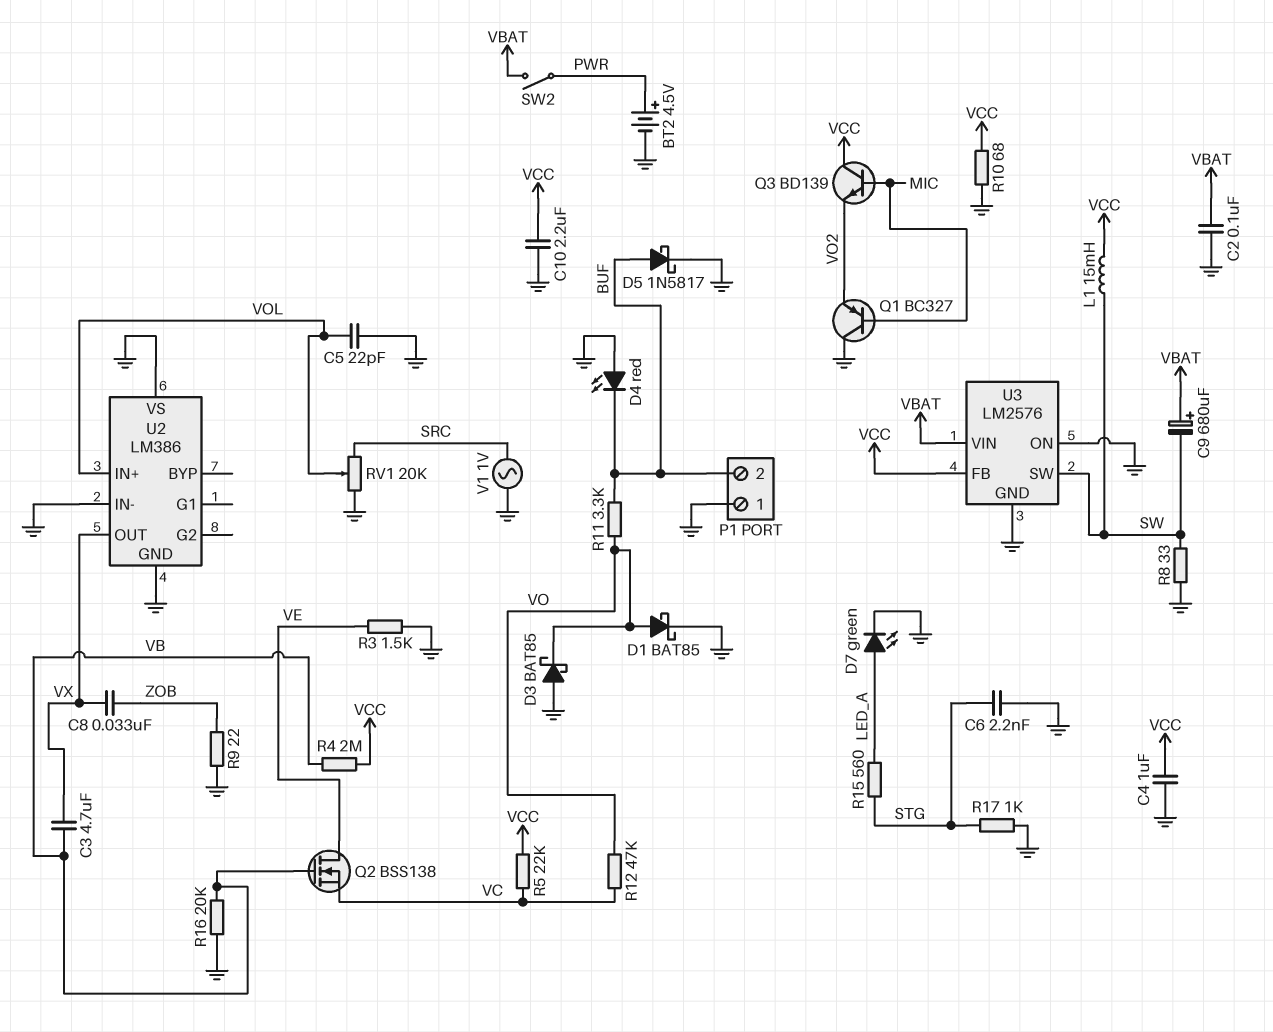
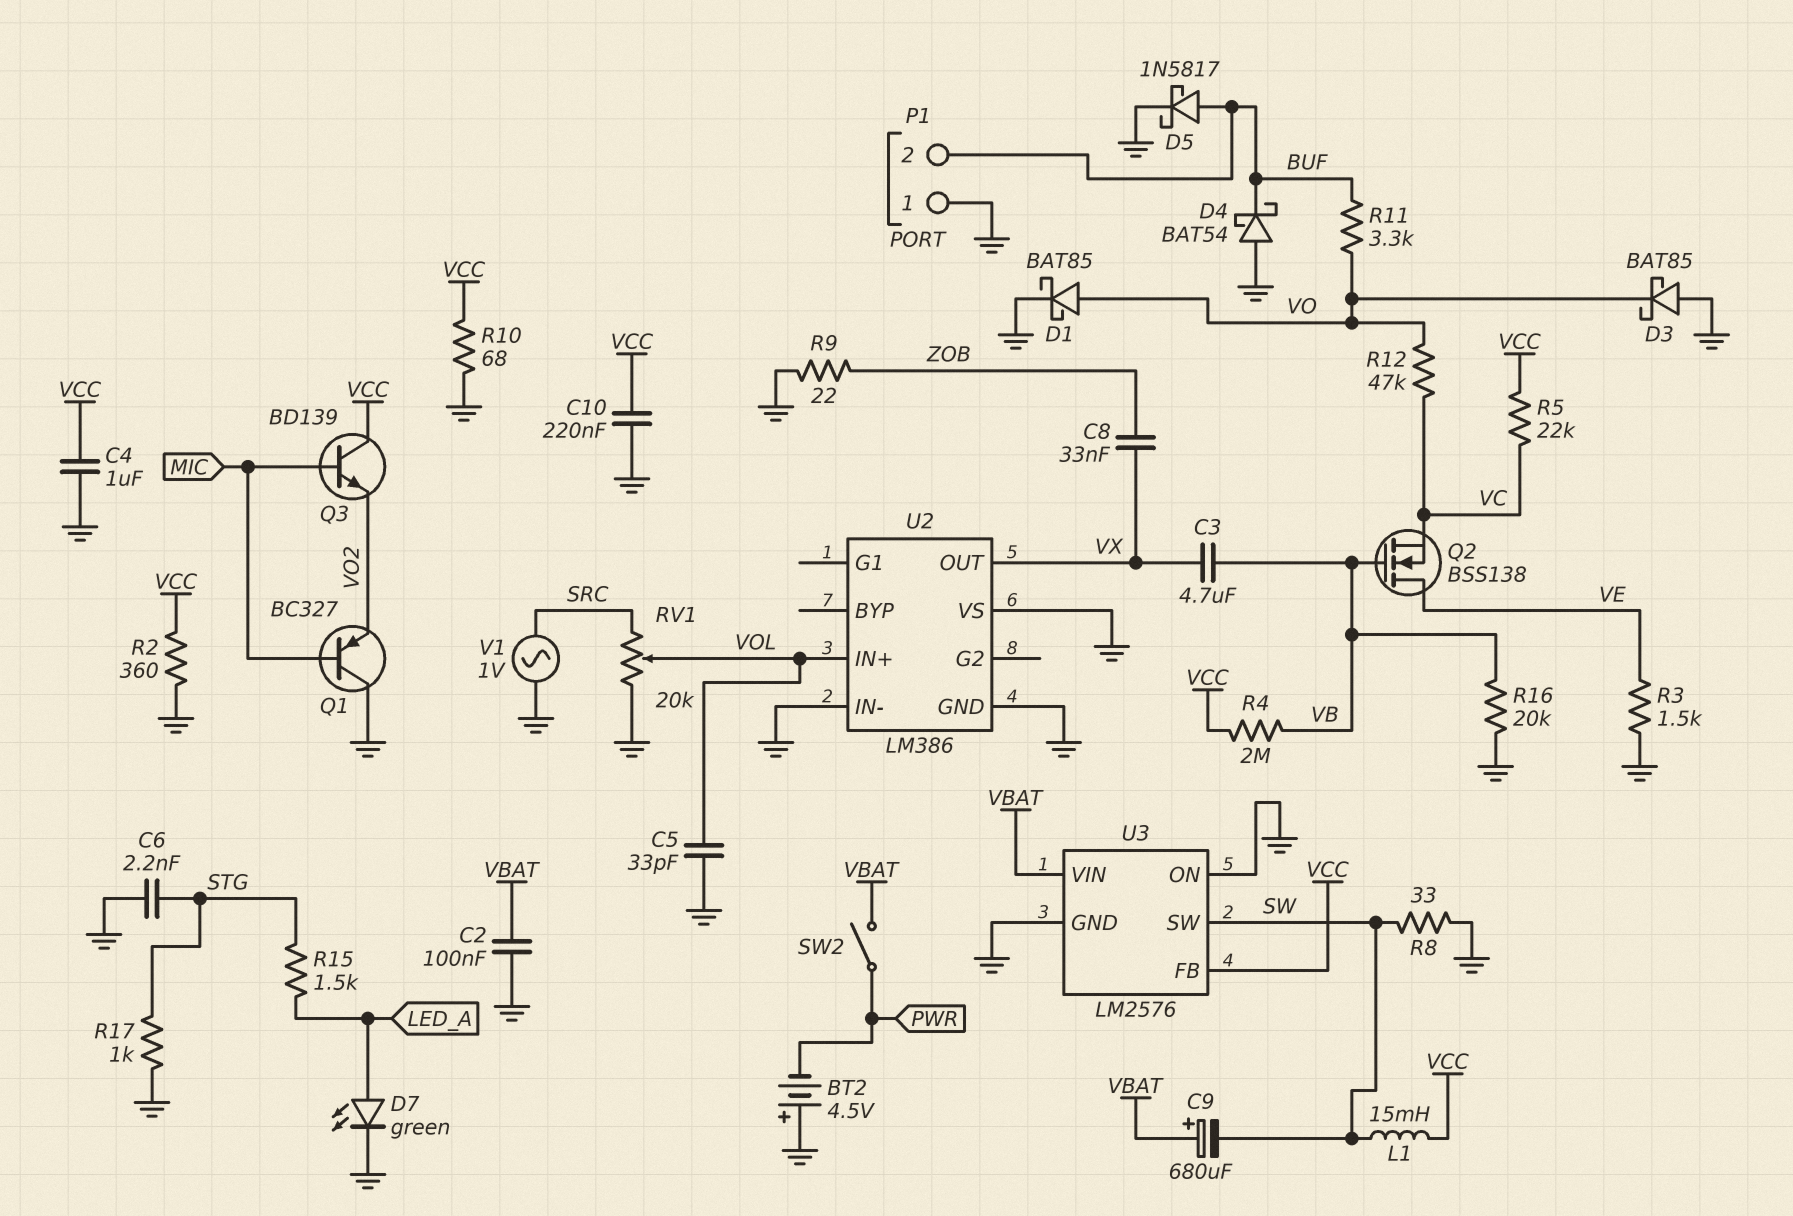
BT2: 4.5V (plus PWR, minus GND) -> 4.5V (plus GND, minus PWR)
C5: 22pF (GND, VOL) -> 33pF (GND, VOL)
C10: 2.2uF (GND, VCC) -> 220nF (GND, VCC)
D4: LED red (A GND, K BUF) -> schottky BAT54 (A GND, K BUF)
R2: none -> 360 (GND, VCC)
R15: 560 (LED_A, STG) -> 1.5k (LED_A, STG)

